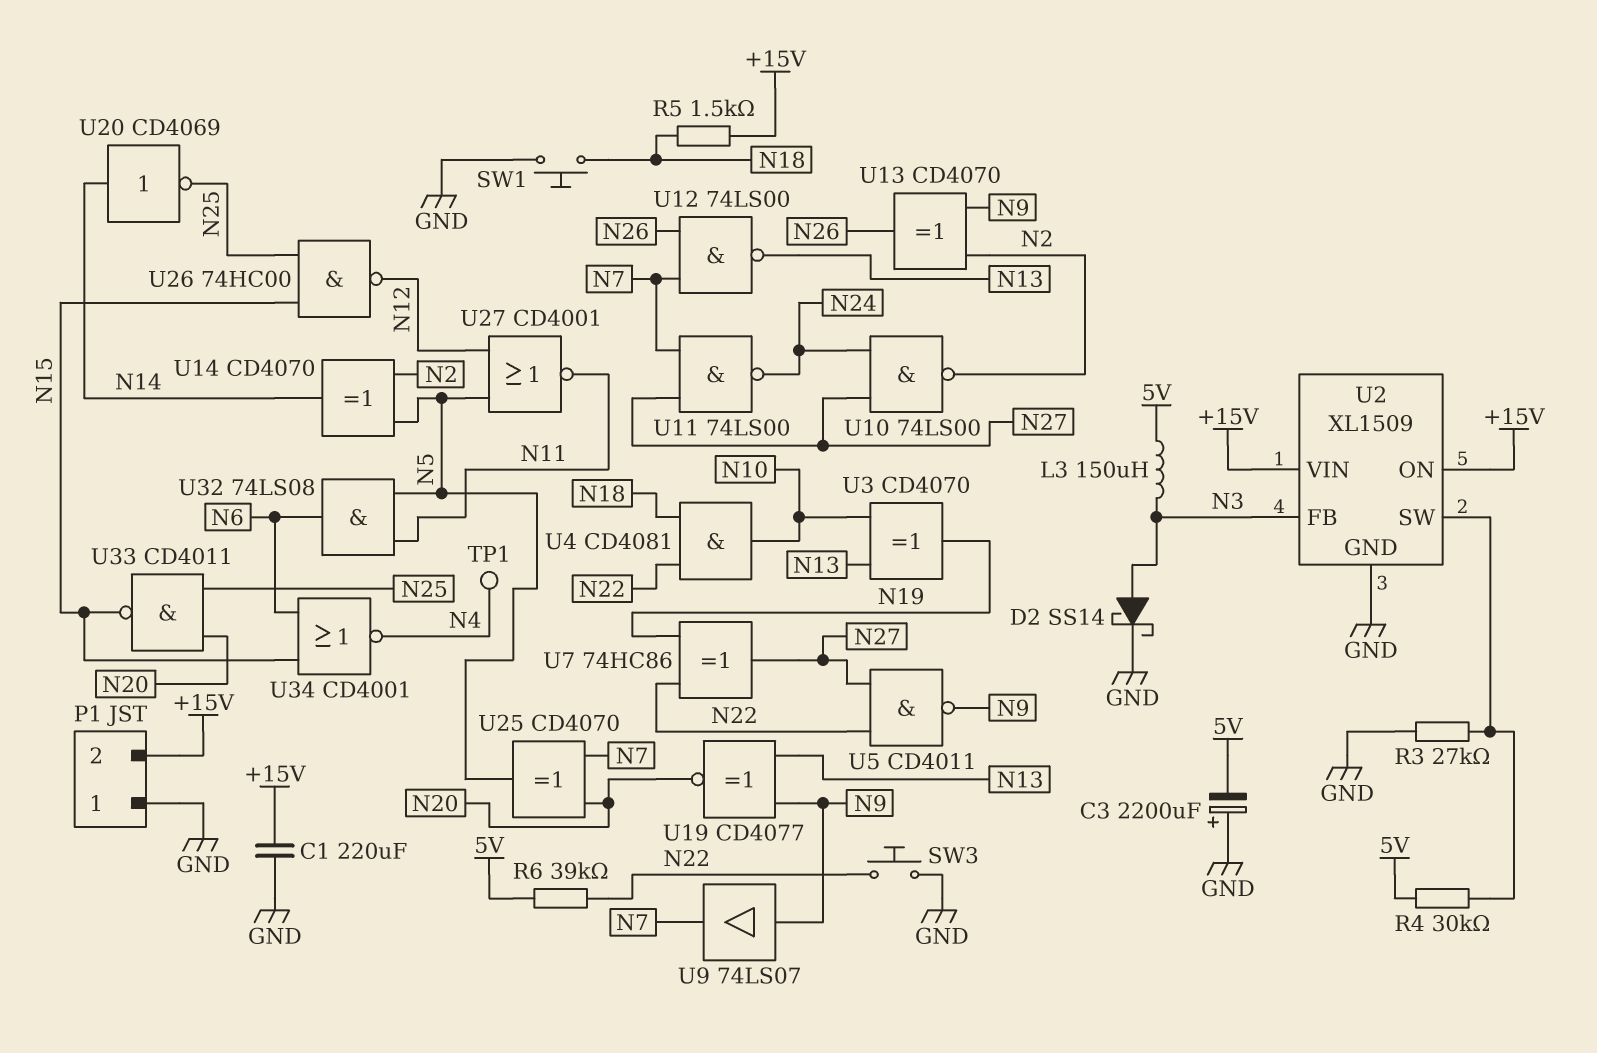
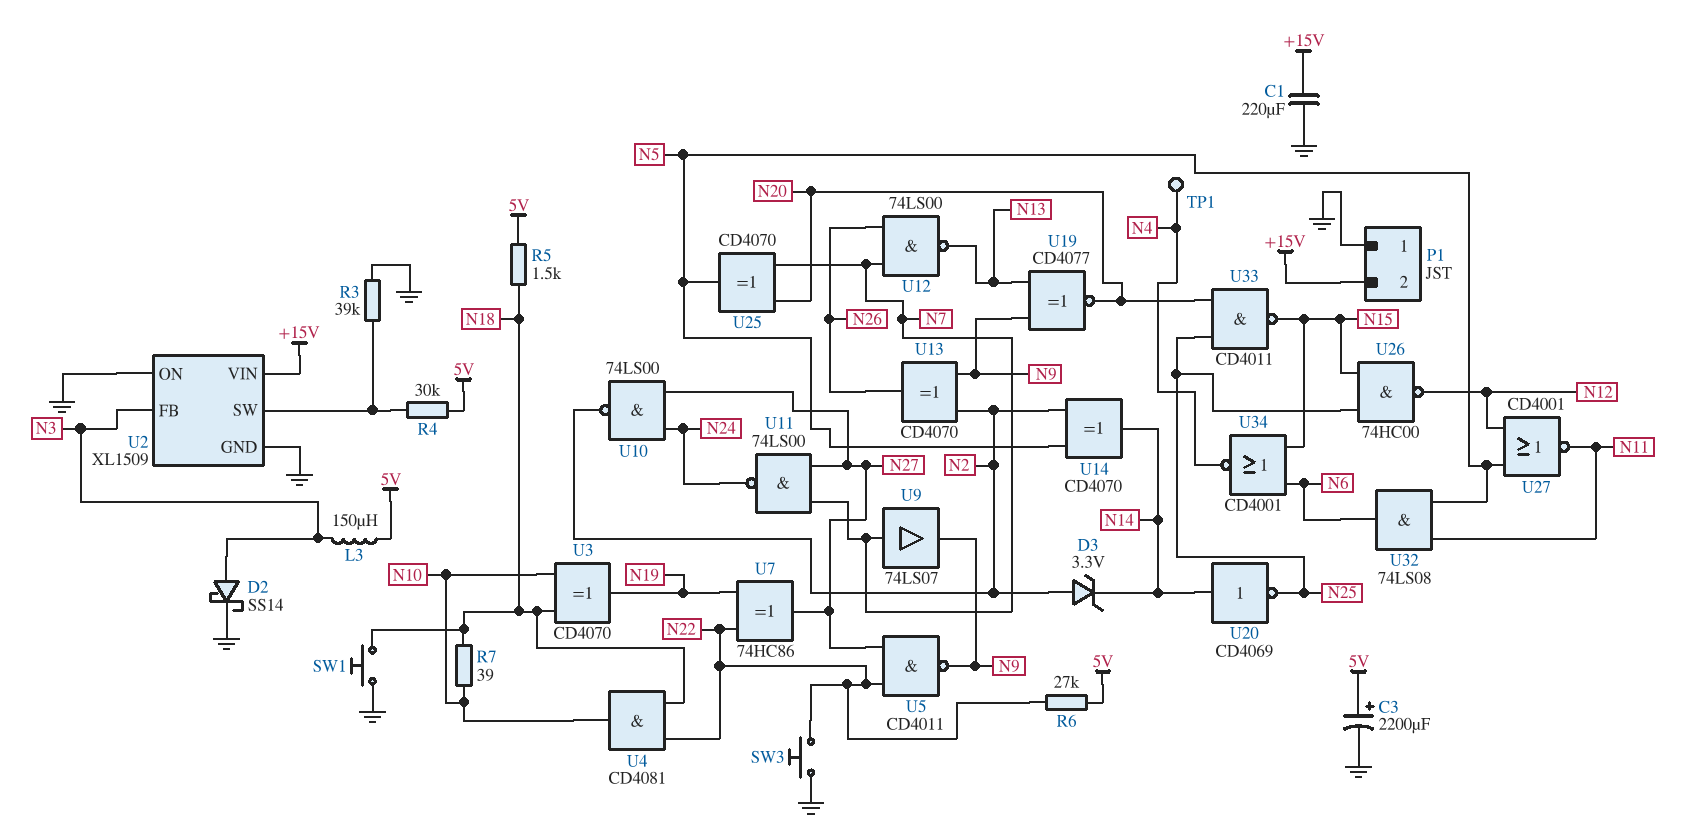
C3: 2200uF (plus GND, minus 5V) -> 2200uF (plus 5V, minus GND)
D3: none -> zener 3.3V (A N2, K N14)
R3: 27k (GND, U2/SW) -> 39k (GND, U2/SW)
R5: 1.5k (+15V, N18) -> 1.5k (5V, N18)
R6: 39k (5V, N22) -> 27k (5V, N22)
R7: none -> 39 (N10, N18)
U2 pin ON: +15V -> GND
U3: XOR CD4070 (in N10, in N13, out N19) -> XOR CD4070 (in N10, in N18, out N19)
U9: buffer 74LS07 (in N9, out N7) -> buffer 74LS07 (in N7, out N9)

